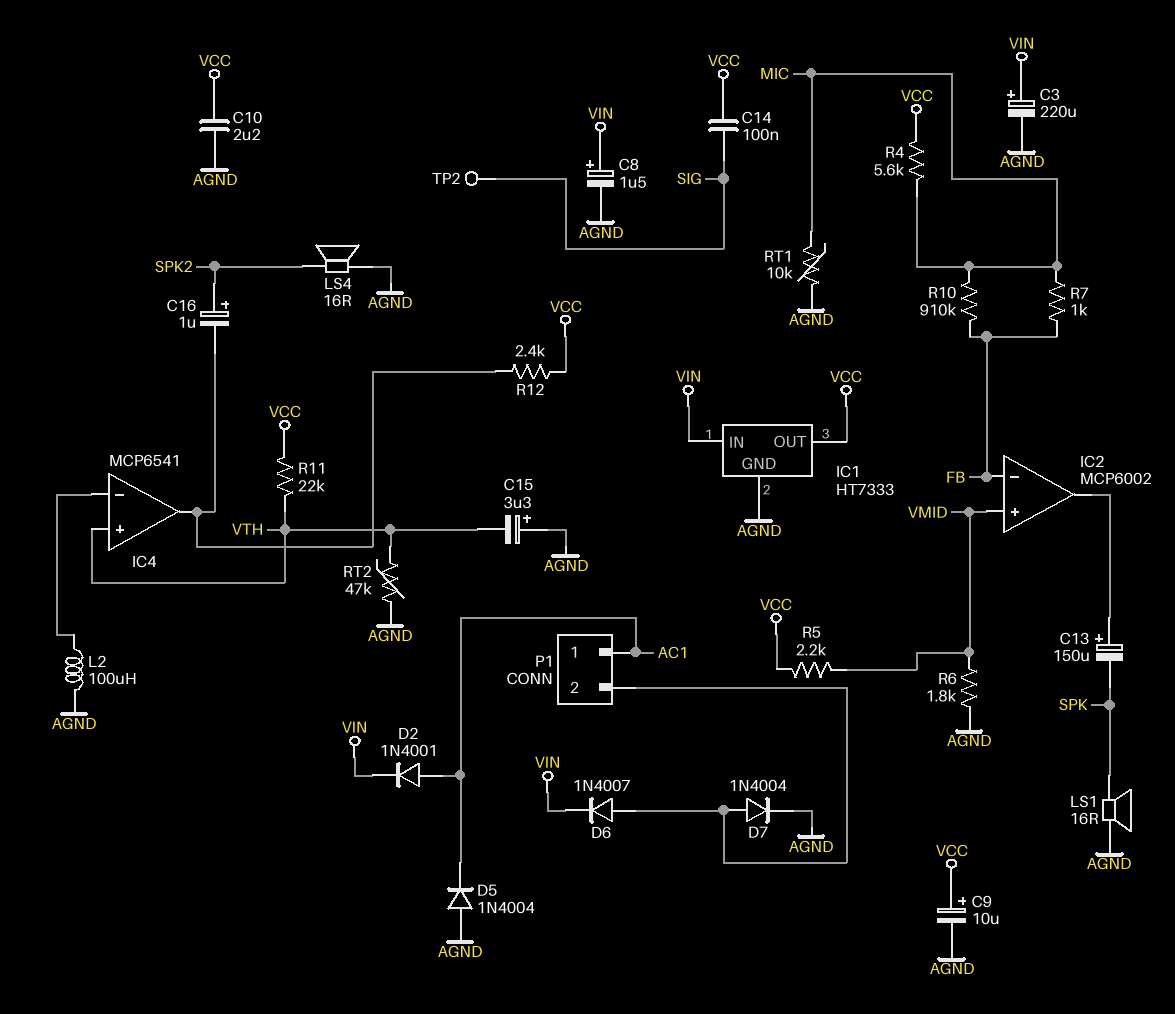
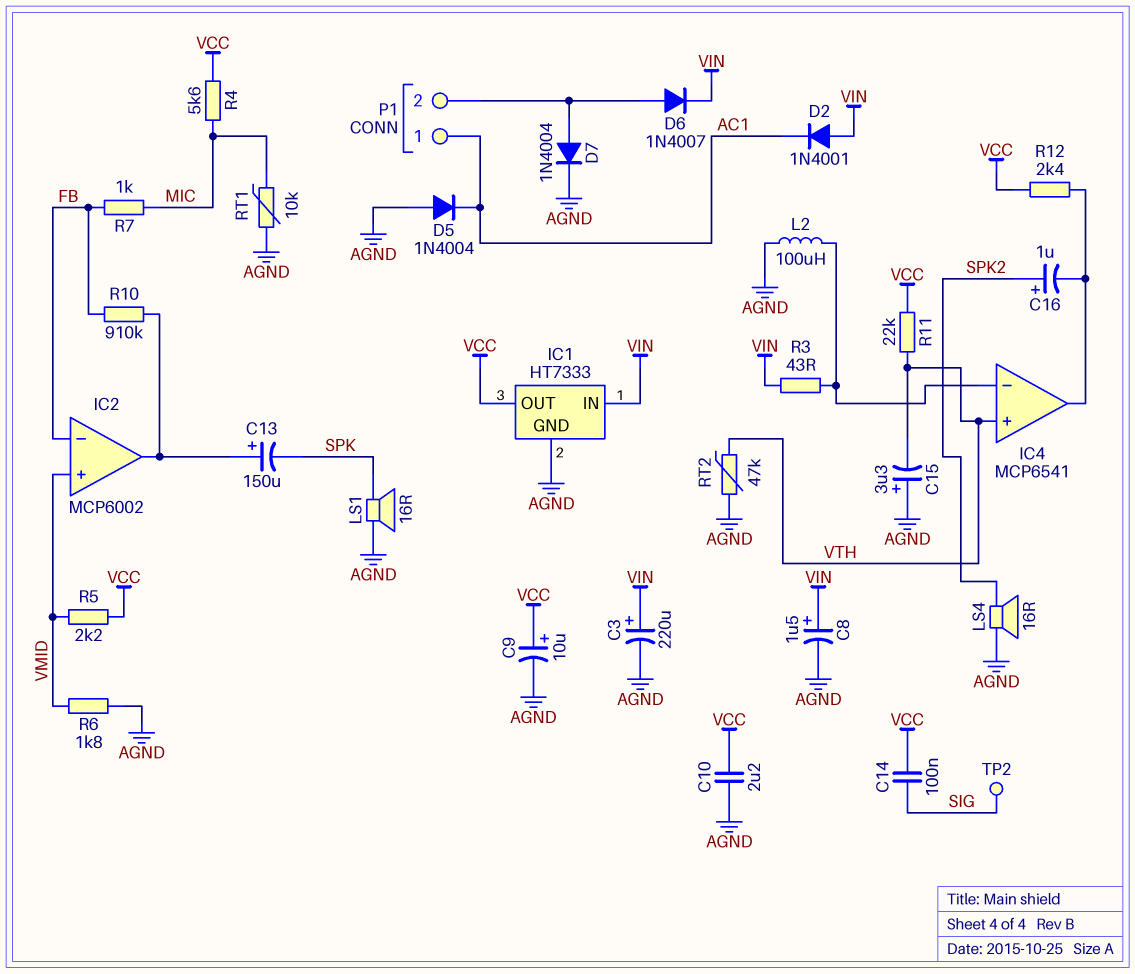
D2: diode 1N4001 (A AC1, K VIN) -> diode 1N4001 (A VIN, K AC1)
R3: none -> 43 (IC4/in-, VIN)
R10: 910k (FB, MIC) -> 910k (FB, IC2/out)

